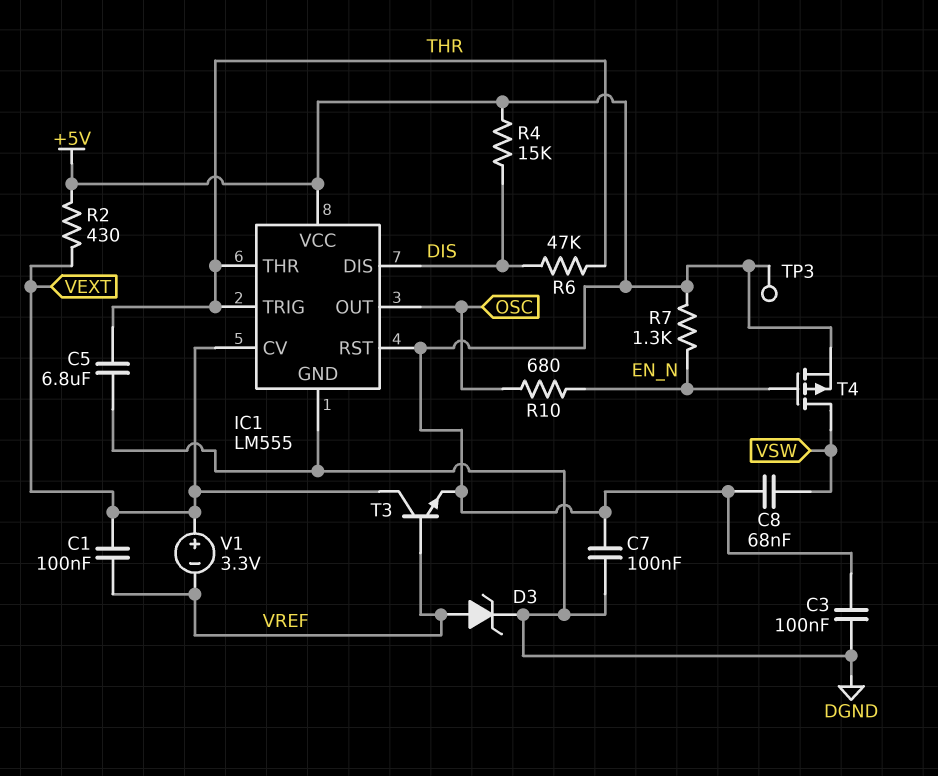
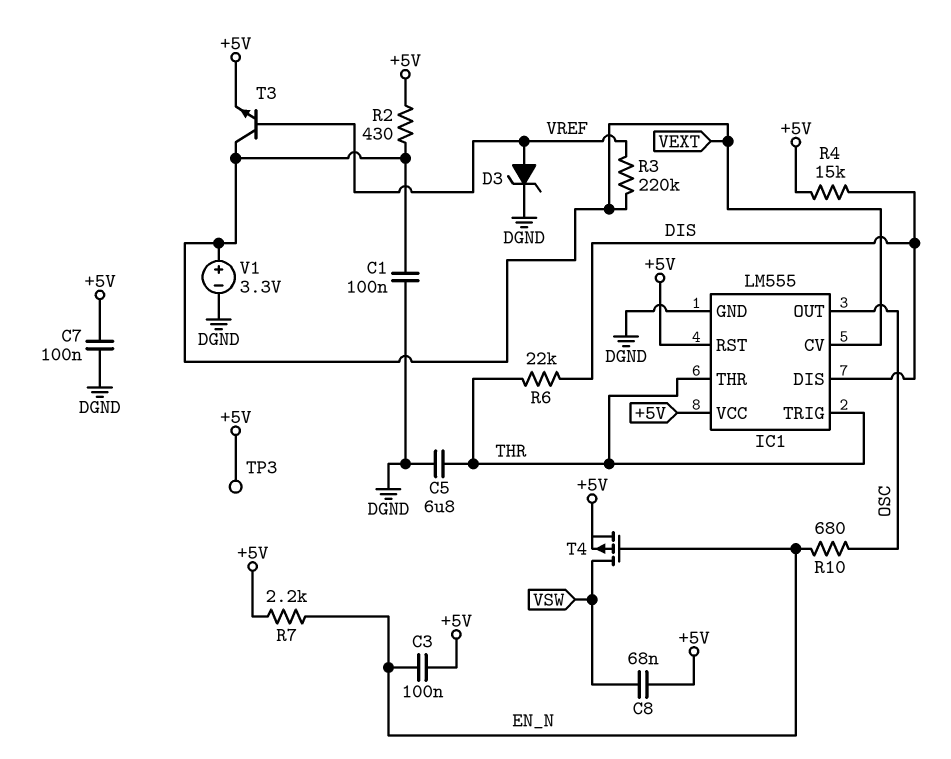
C1: 100nF (VEXT, VREF) -> 100nF (DGND, VEXT)
C3: 100nF (+5V, DGND) -> 100nF (+5V, EN_N)
R3: none -> 220k (VEXT, VREF)
R6: 47k (DIS, THR) -> 22k (DIS, THR)
R7: 1.3k (+5V, EN_N) -> 2.2k (+5V, EN_N)
V1: 3.3V (plus VEXT, minus VREF) -> 3.3V (plus VEXT, minus DGND)

